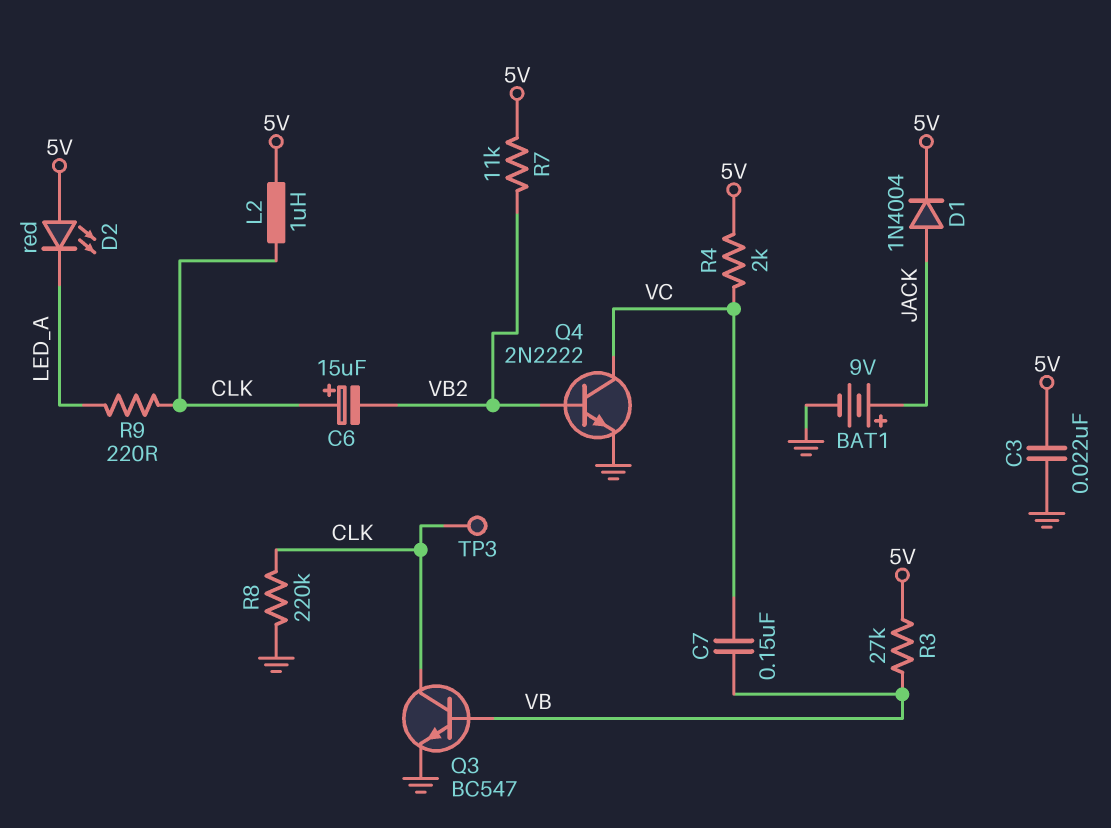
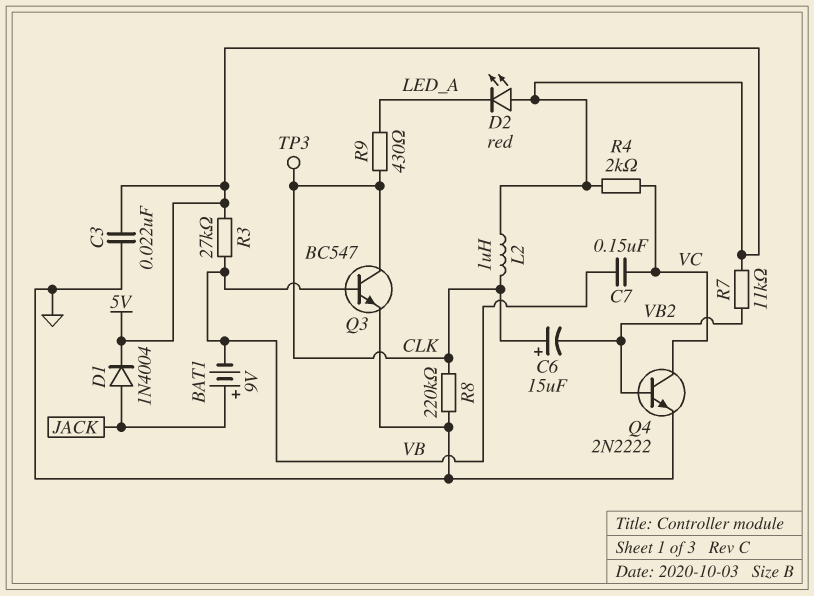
BAT1: 9V (plus JACK, minus GND) -> 9V (plus JACK, minus VB)
R9: 220 (CLK, LED_A) -> 430 (CLK, LED_A)

